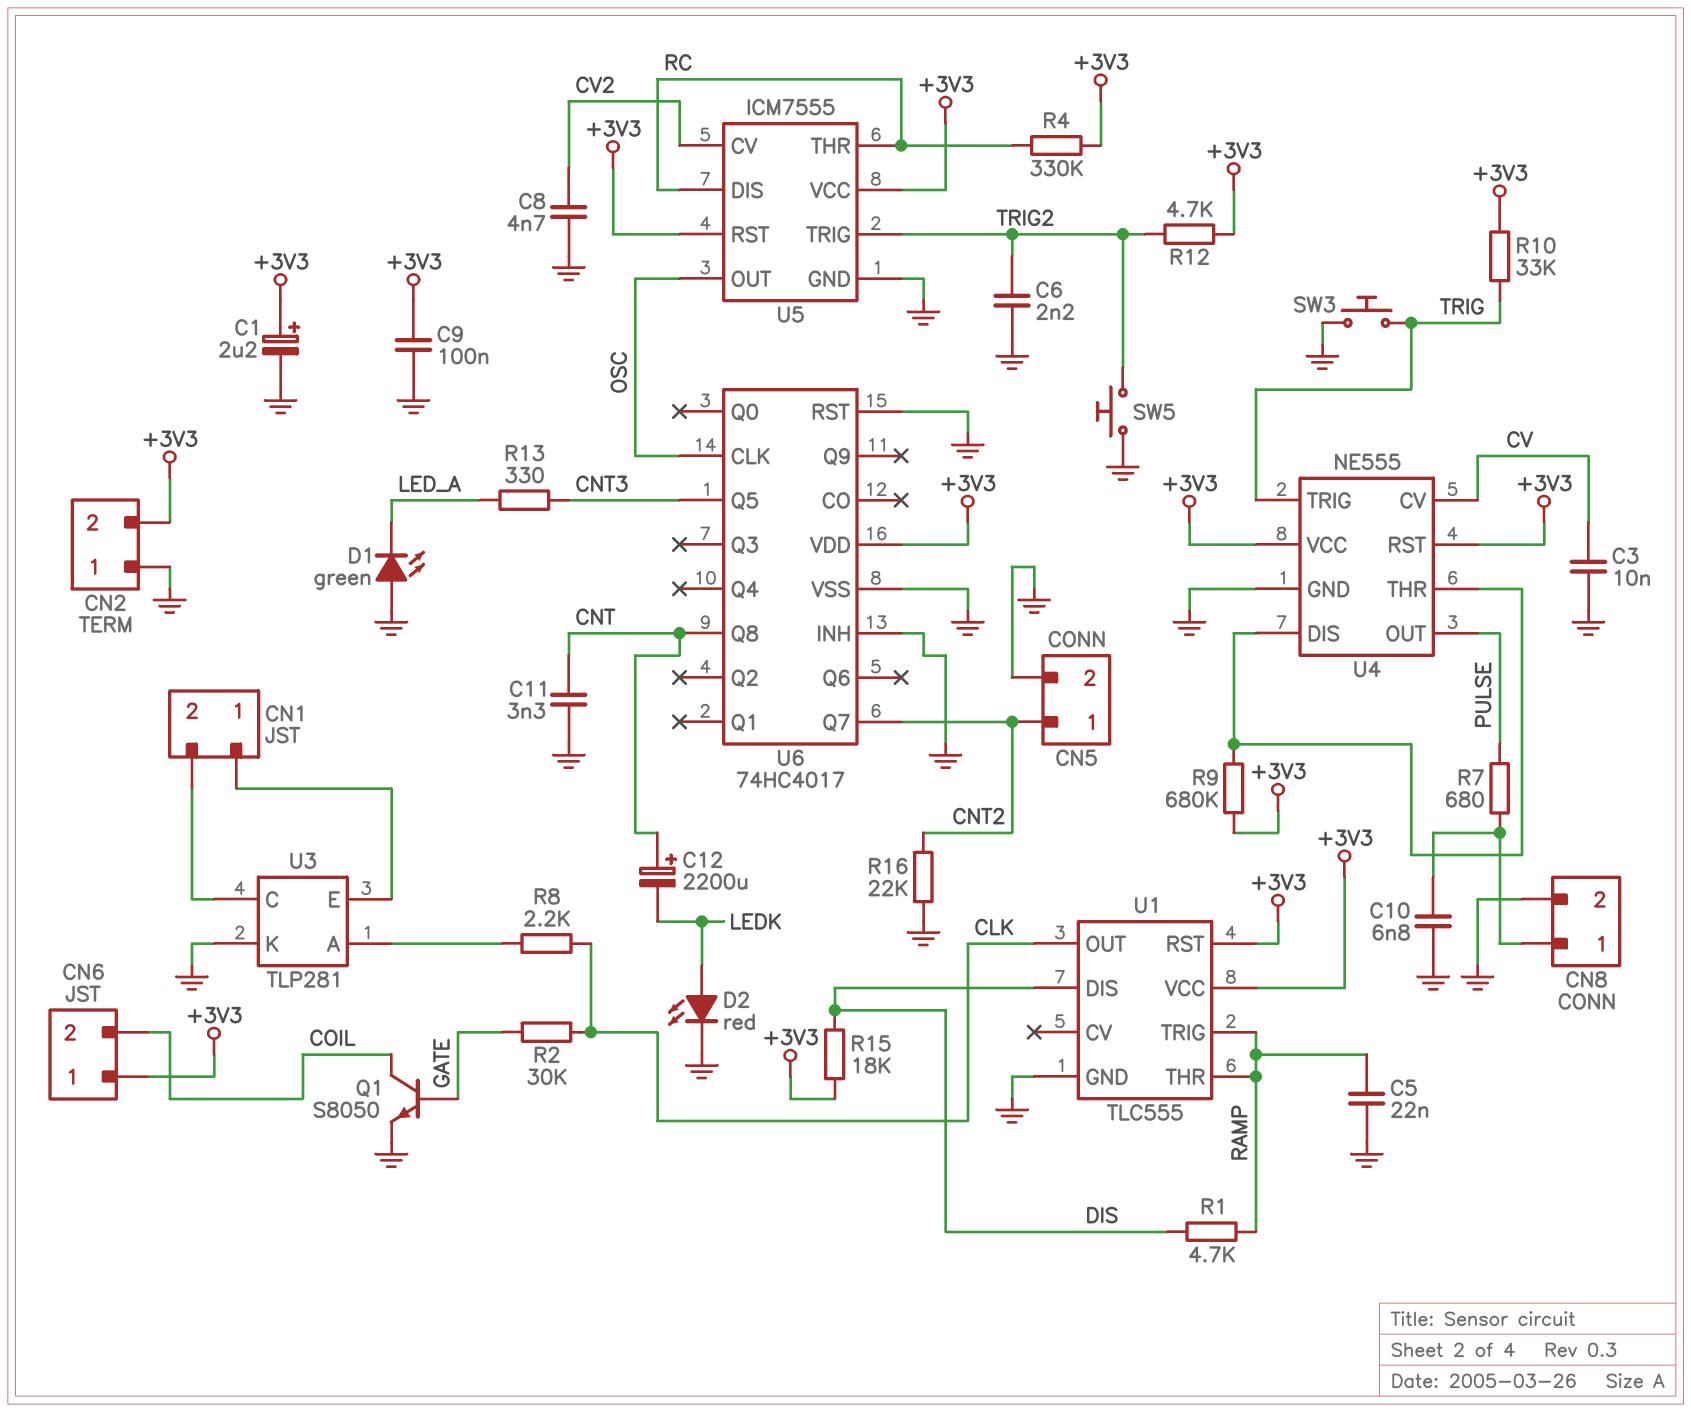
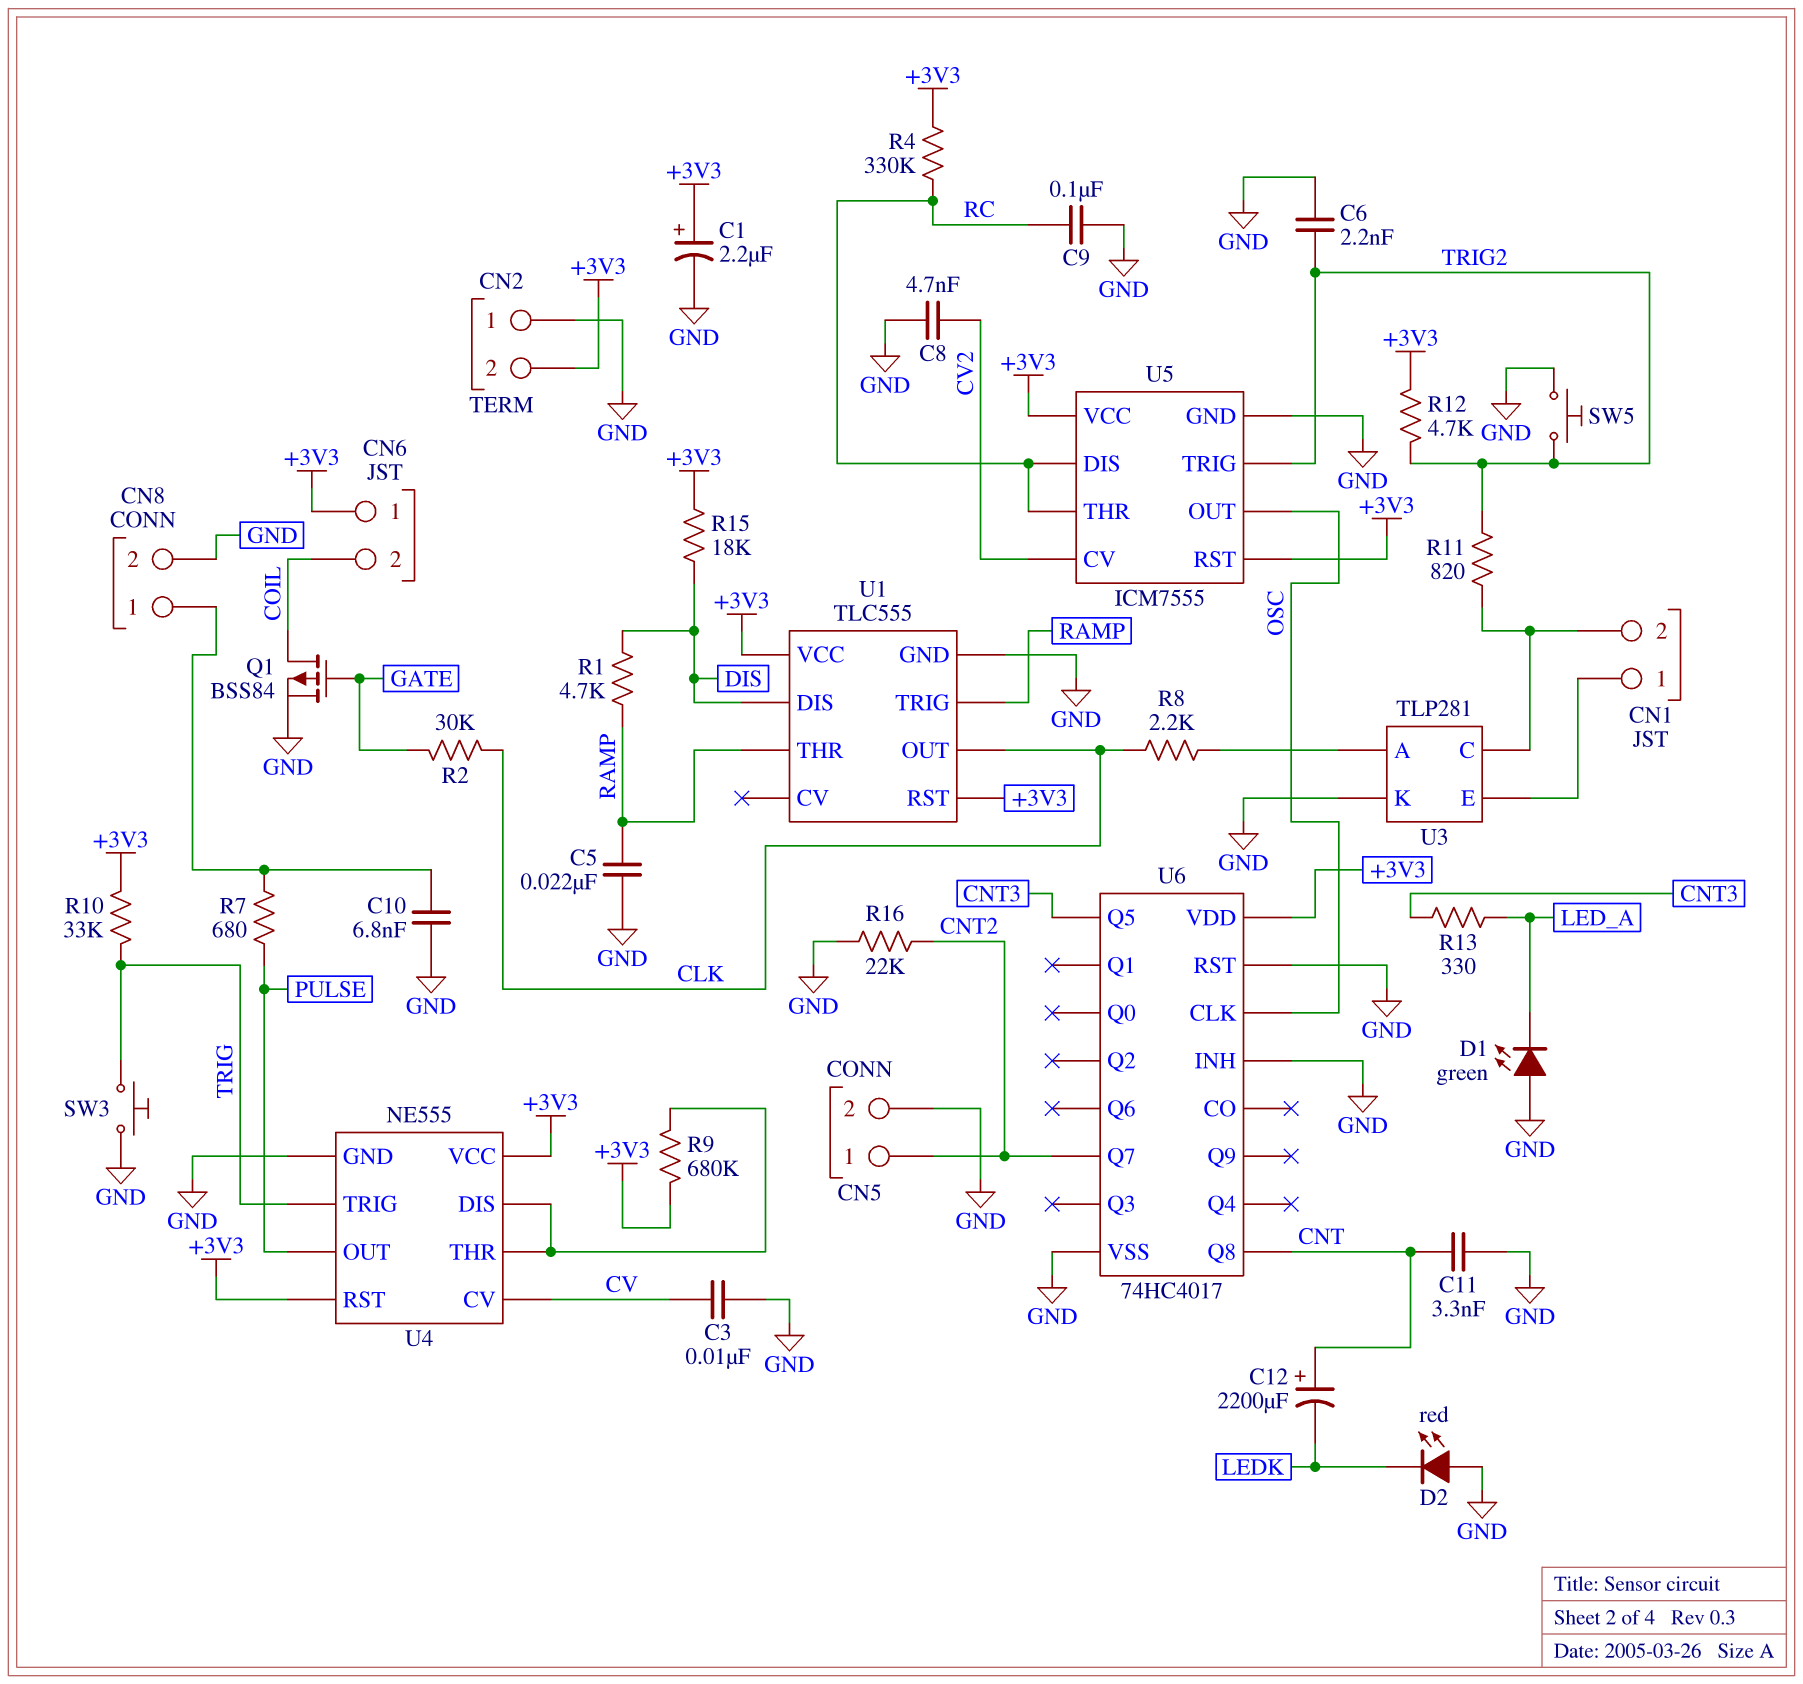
C9: 100nF (+3V3, GND) -> 100nF (GND, RC)
D2: LED red (A LEDK, K GND) -> LED red (A GND, K LEDK)
Q1: NPN S8050 (B GATE, C COIL, E GND) -> PMOS BSS84 (G GATE, D COIL, S GND)
R11: none -> 820 (CN1/2, TRIG2)

